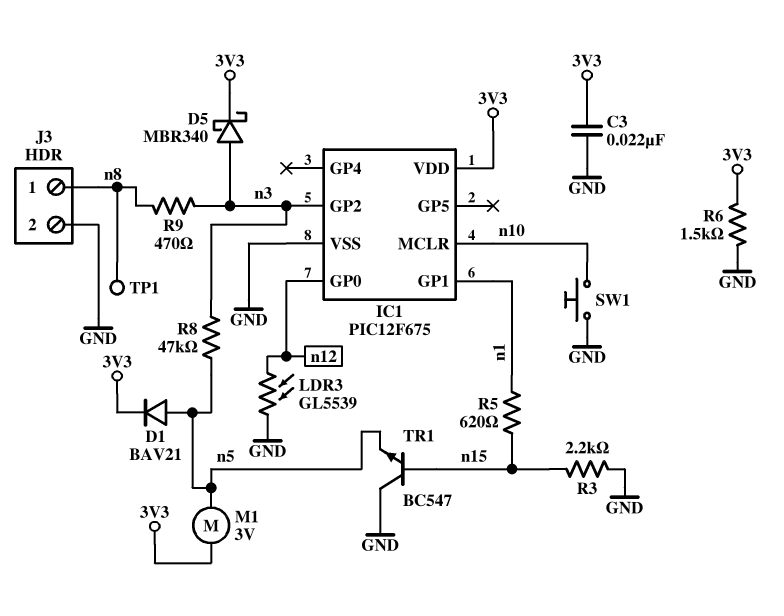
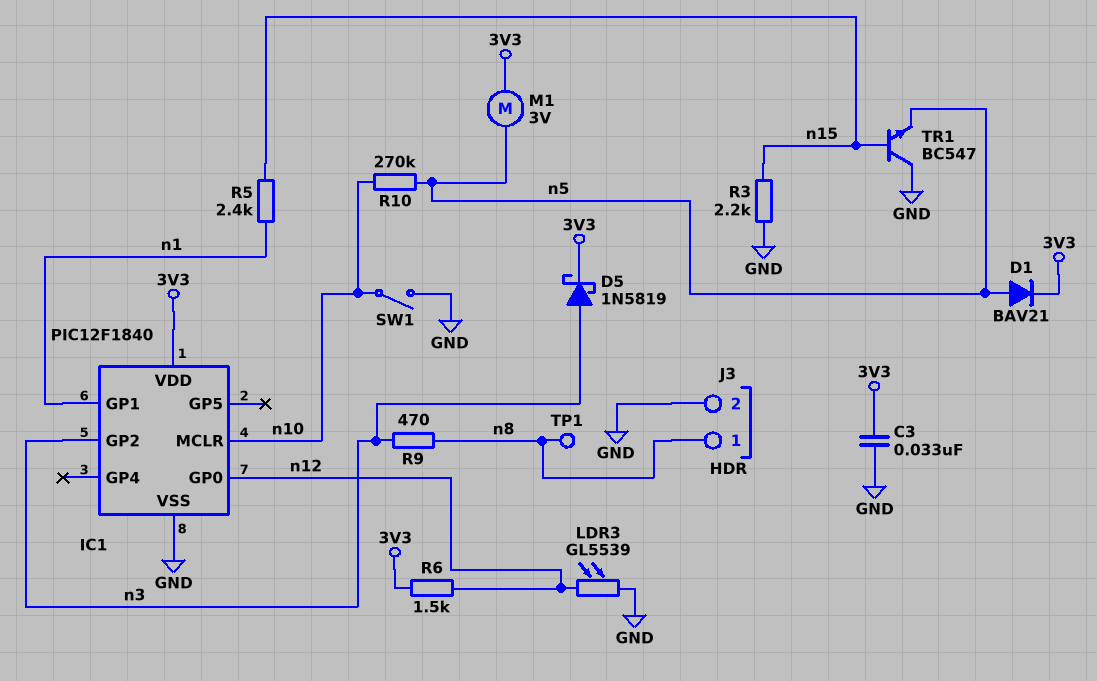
C3: 22nF (3V3, GND) -> 33nF (3V3, GND)
D5: schottky MBR340 (A n3, K 3V3) -> schottky 1N5819 (A n3, K 3V3)
IC1: PIC12F675 -> PIC12F1840
R5: 620 (n1, n15) -> 2.4k (n1, n15)
R6: 1.5k (3V3, GND) -> 1.5k (3V3, n12)
R8: 47k (n3, n5) -> none
R10: none -> 270k (n5, n10)
SW1: button (GND, n10) -> switch (GND, n10)

